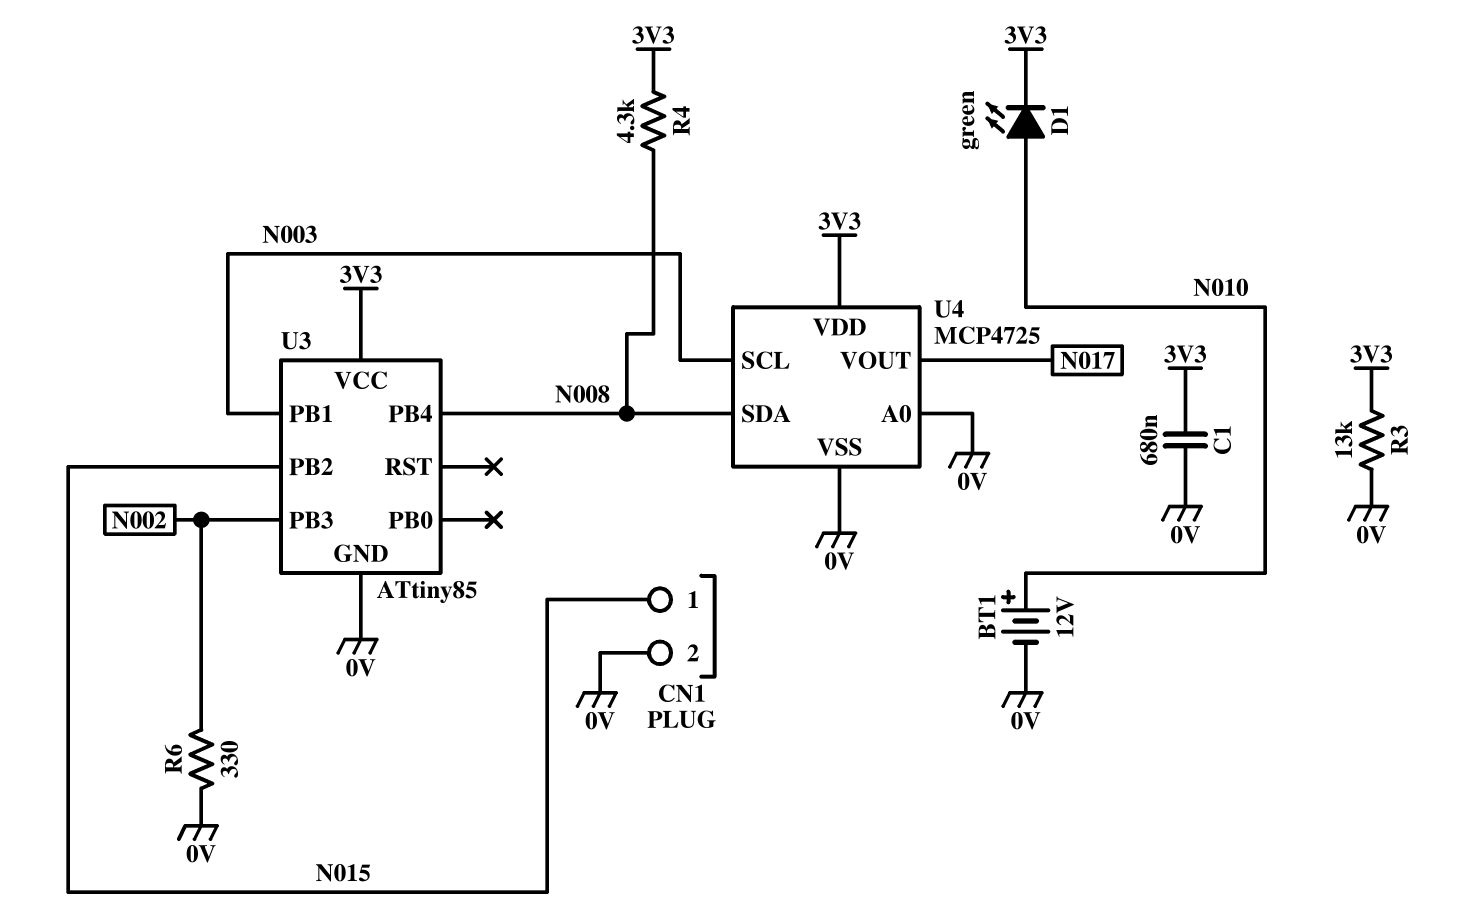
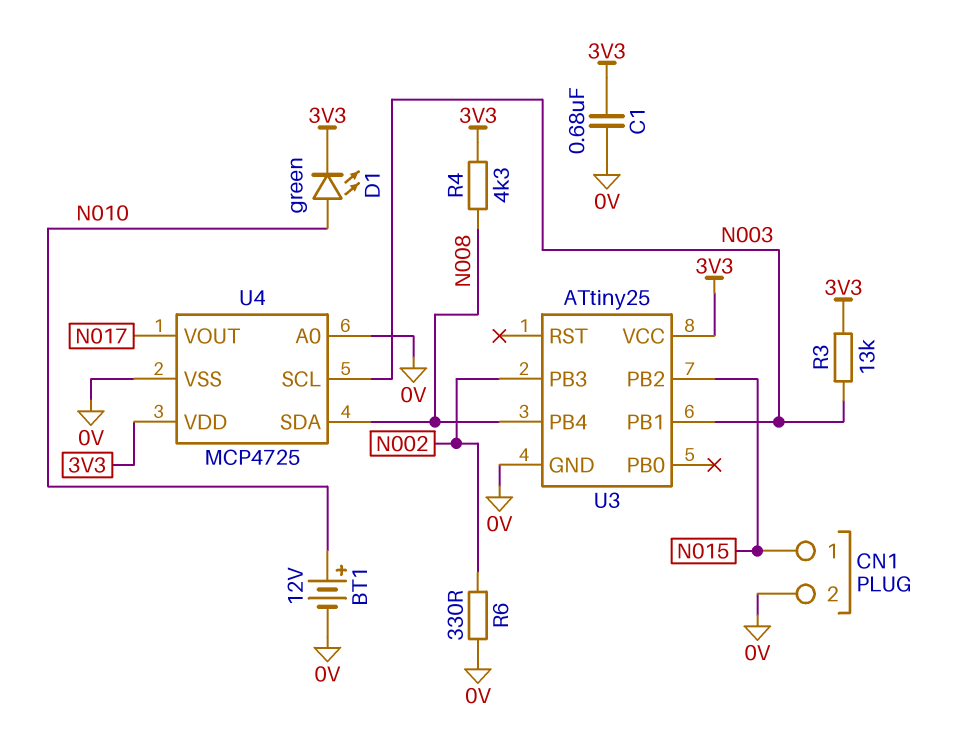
R3: 13k (0V, 3V3) -> 13k (3V3, N003)
U3: ATtiny85 -> ATtiny25

